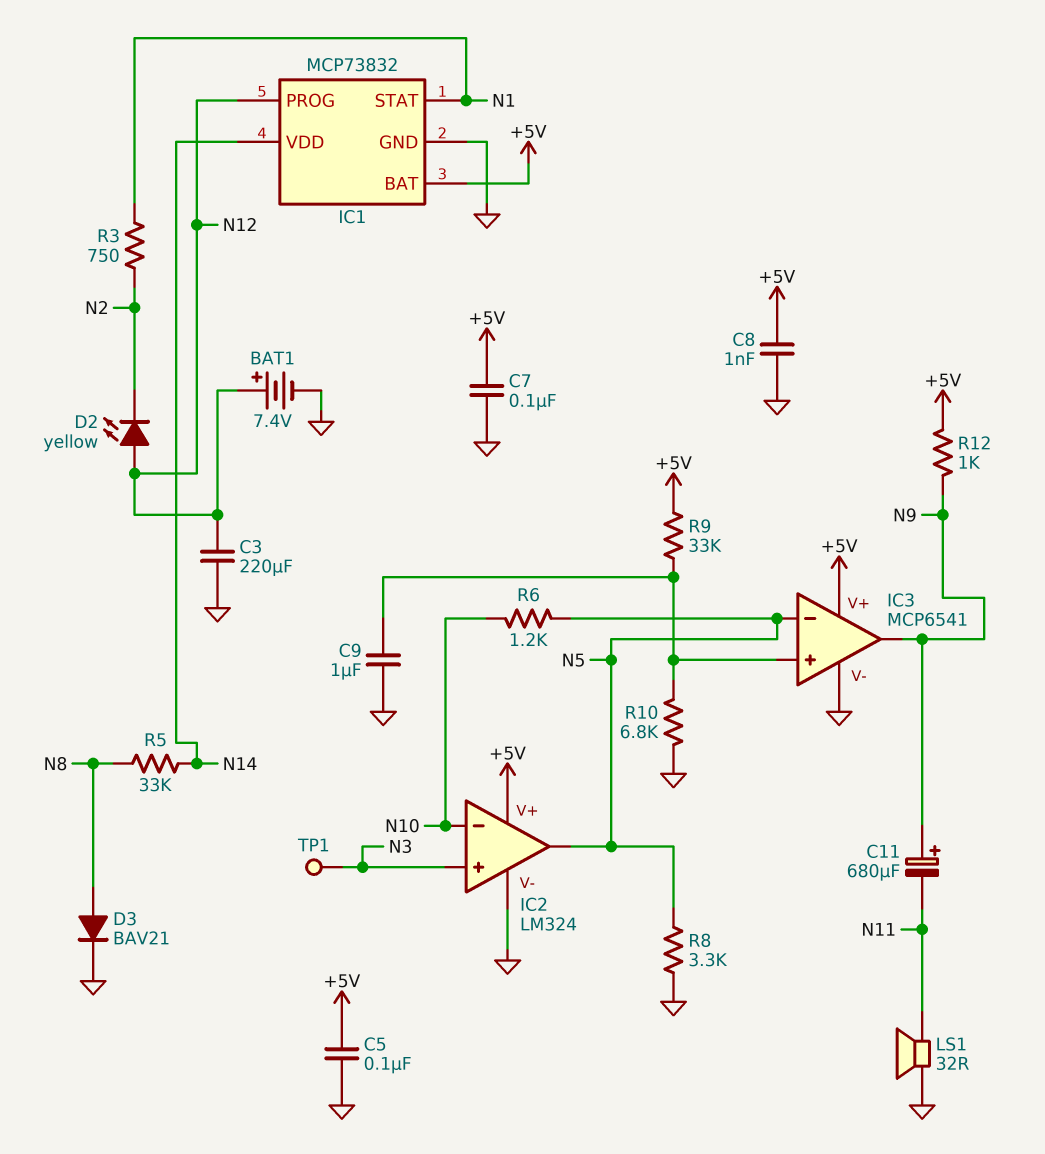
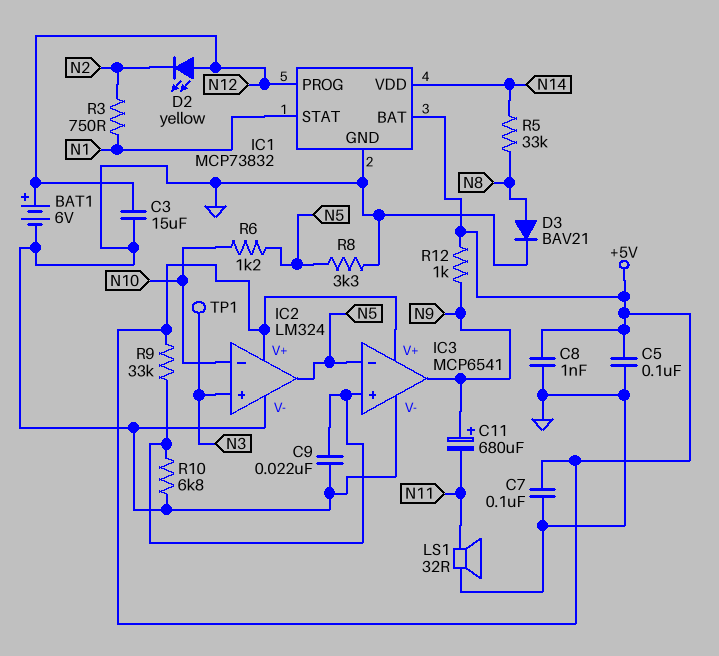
BAT1: 7.4V (plus N12, minus GND) -> 6V (plus N12, minus GND)
C3: 220uF (GND, N12) -> 15uF (GND, N12)
C9: 1uF (GND, IC3/in+) -> 22nF (GND, IC3/in+)

